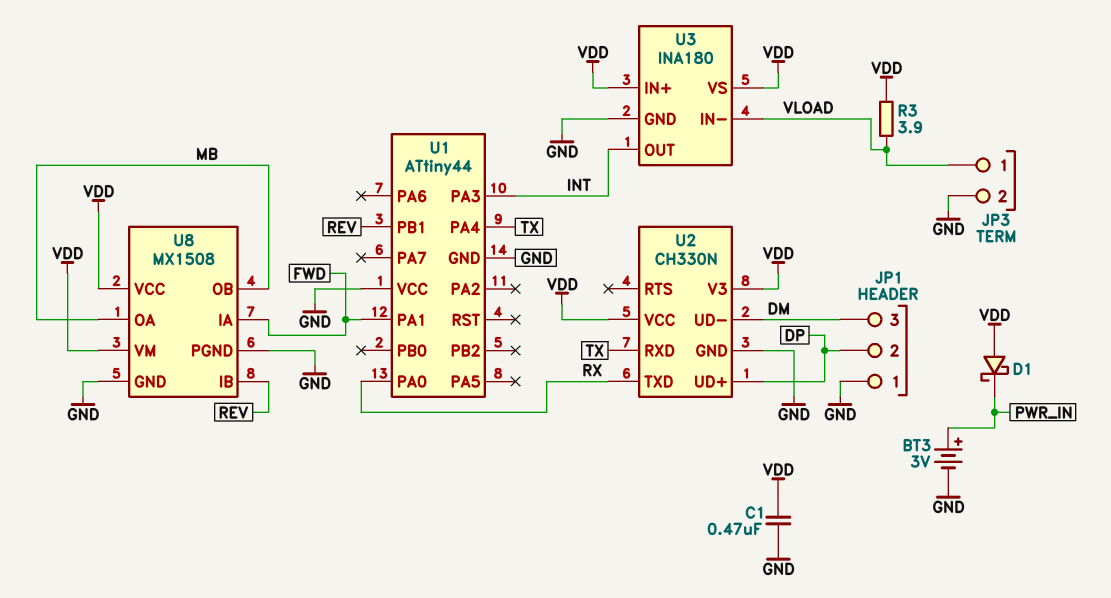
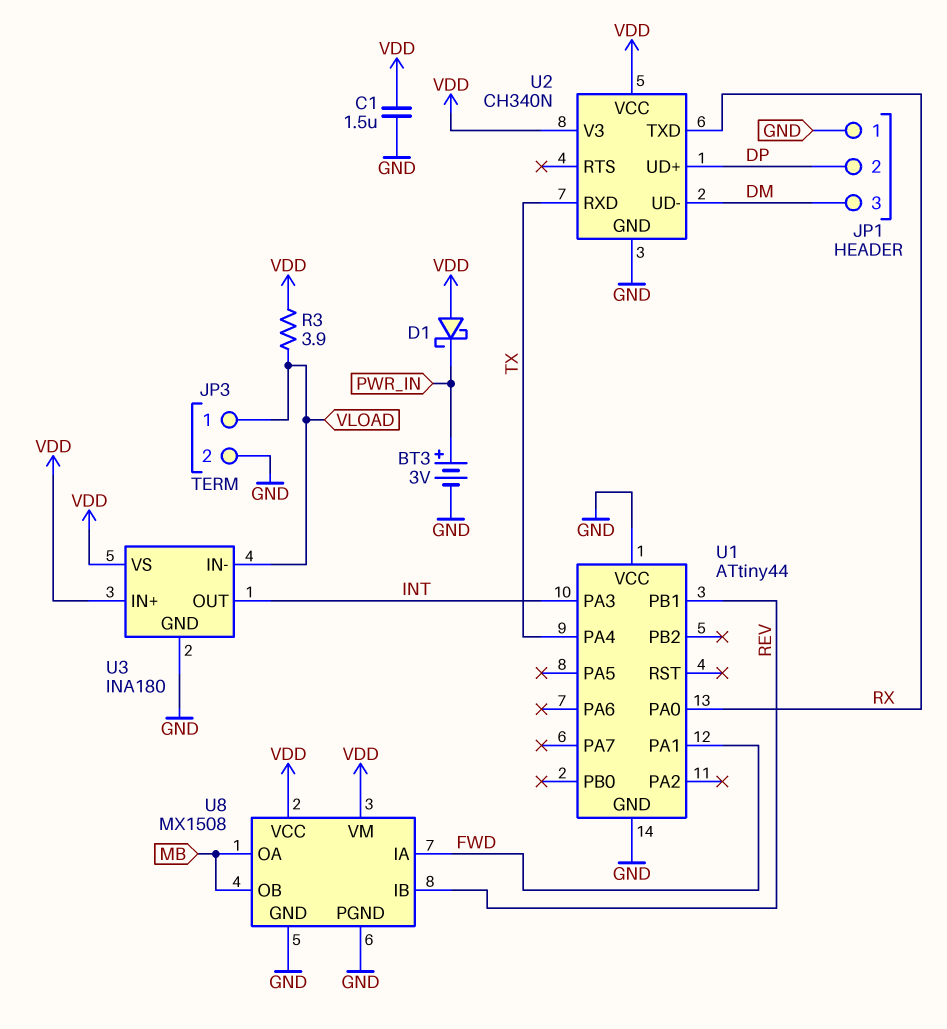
C1: 470nF (GND, VDD) -> 1.5uF (GND, VDD)
U2: CH330N -> CH340N

